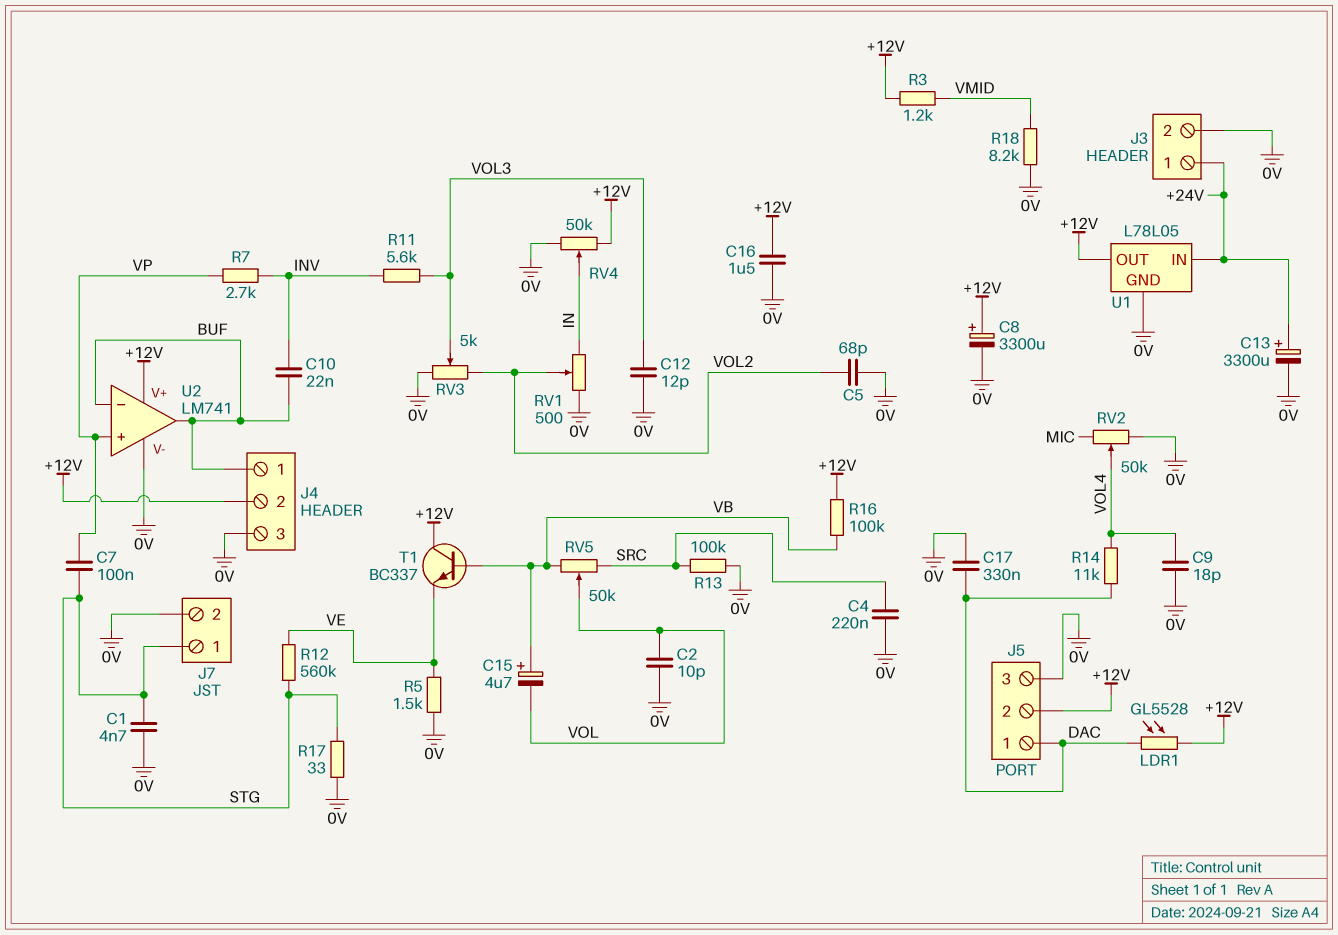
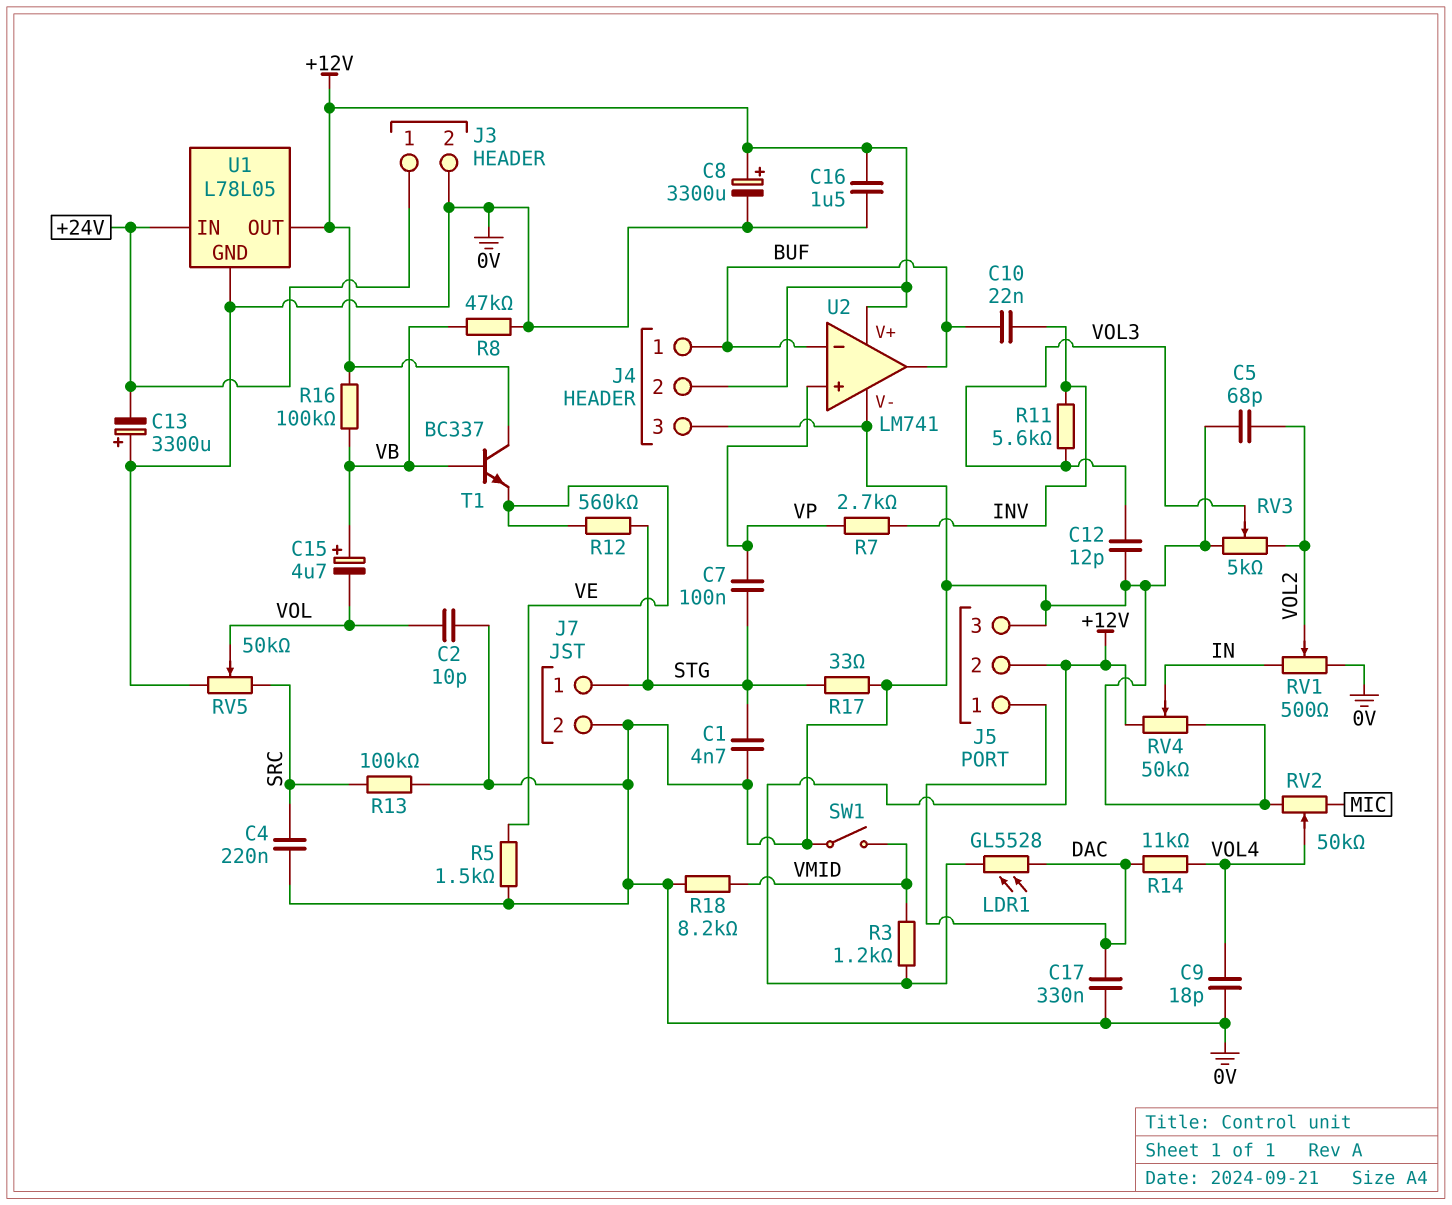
C13: 3300uF (plus +24V, minus 0V) -> 3300uF (plus 0V, minus +24V)
R8: none -> 47k (0V, VB)
RV5: 50k (SRC, VB, wiper VOL) -> 50k (0V, SRC, wiper VOL)
SW1: none -> switch (0V, VMID)

